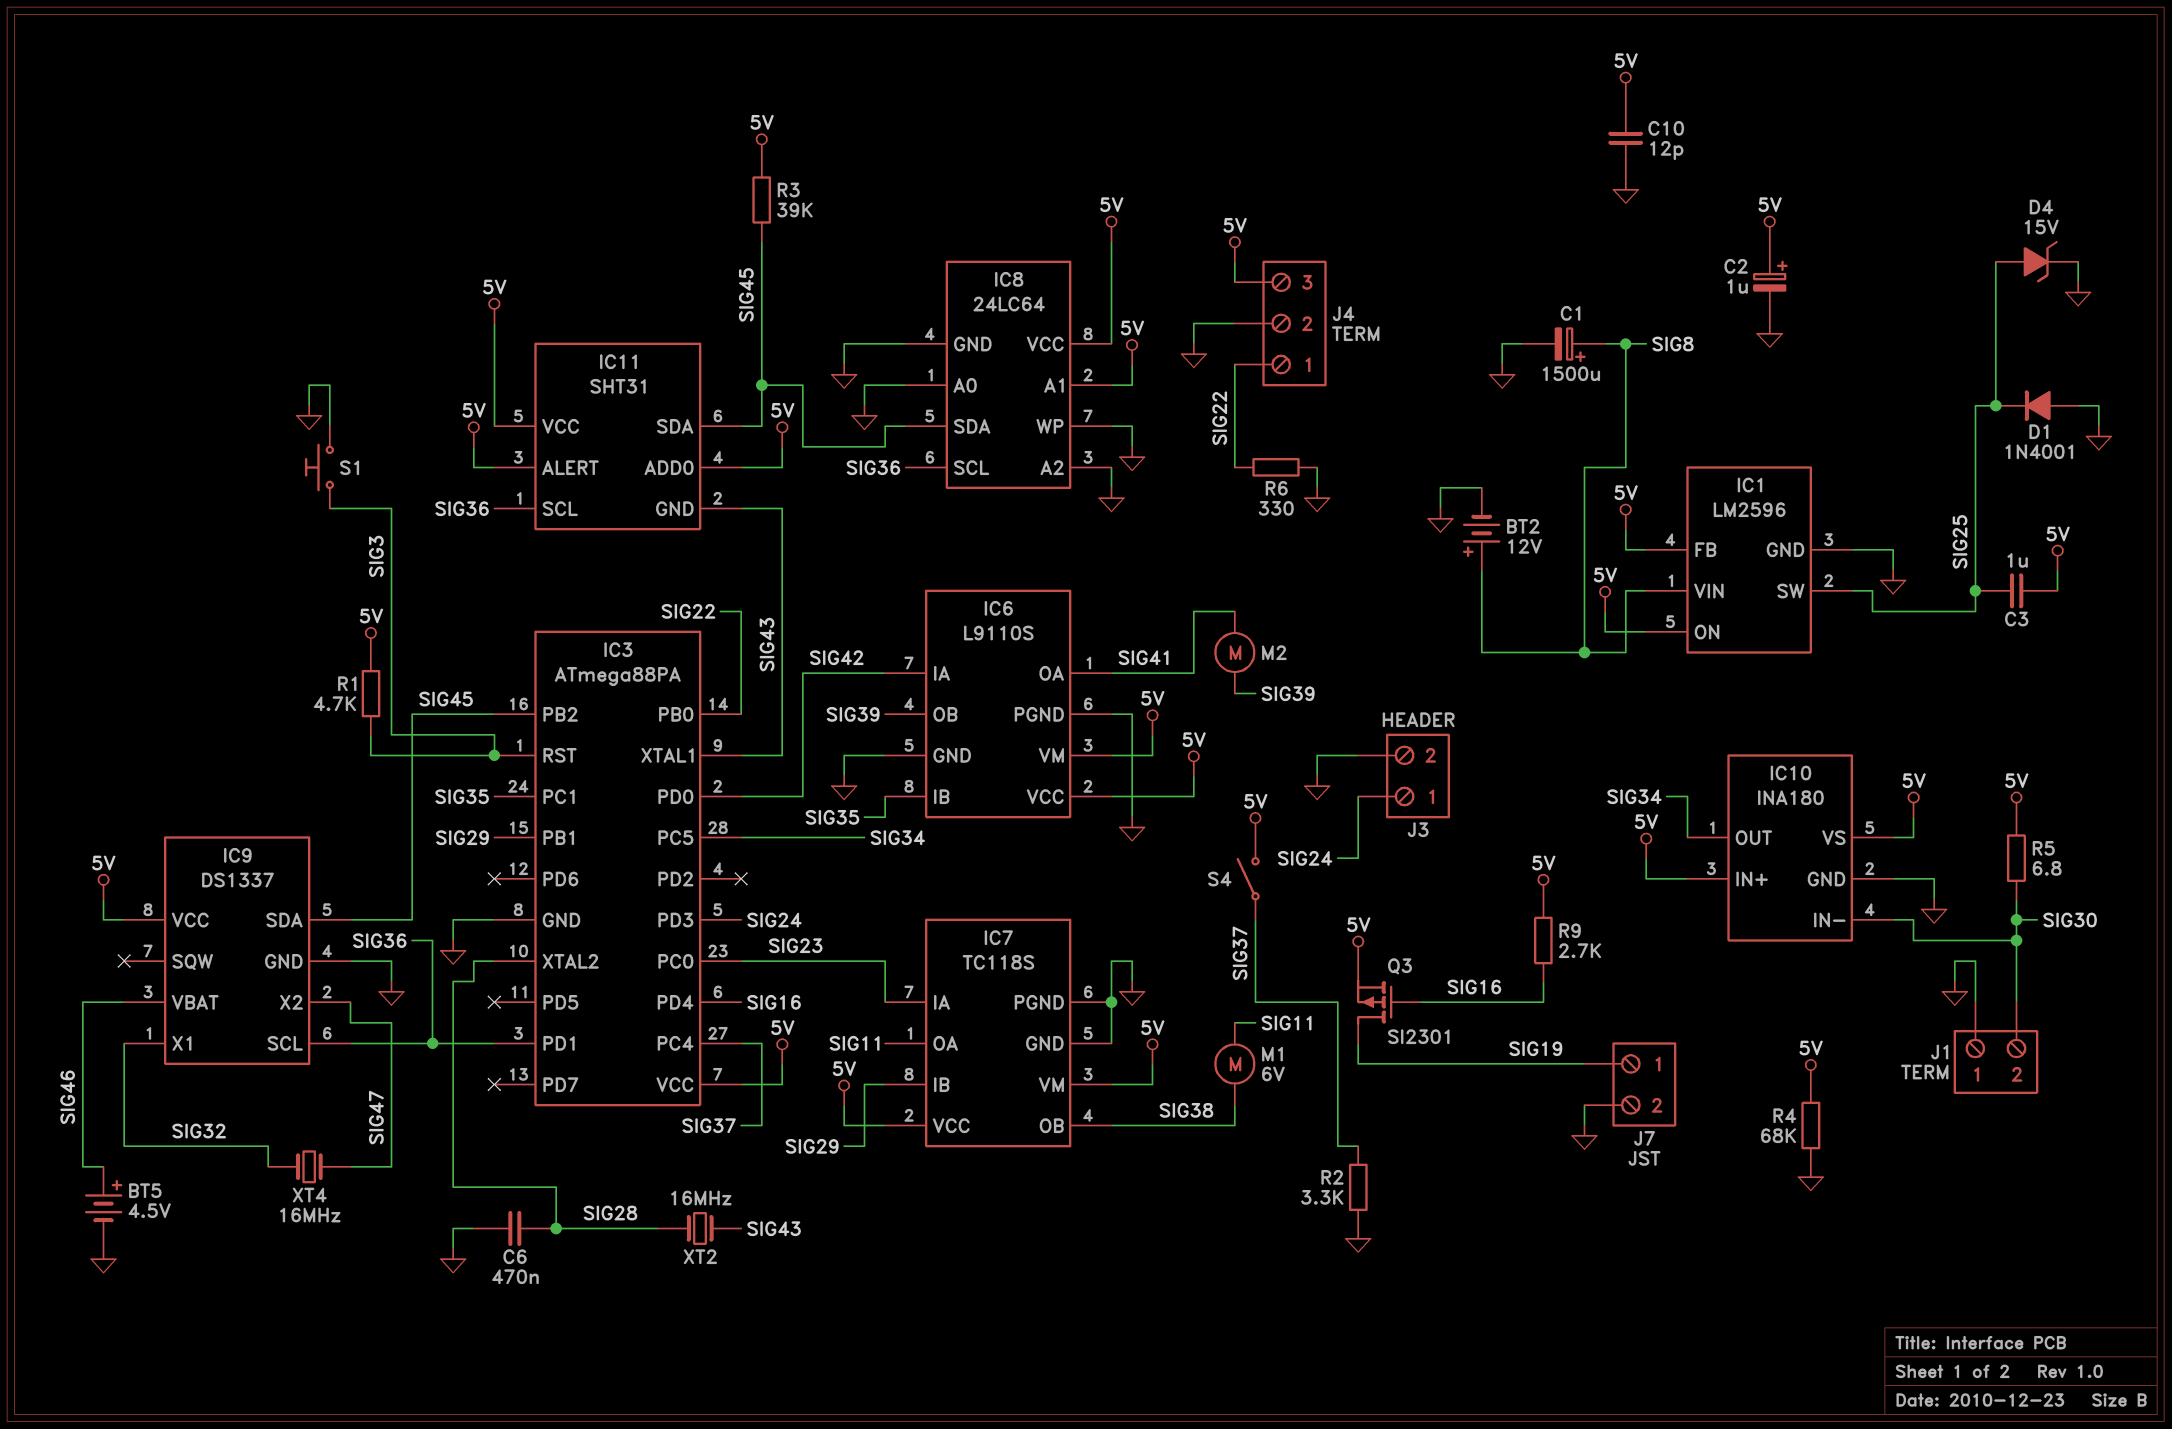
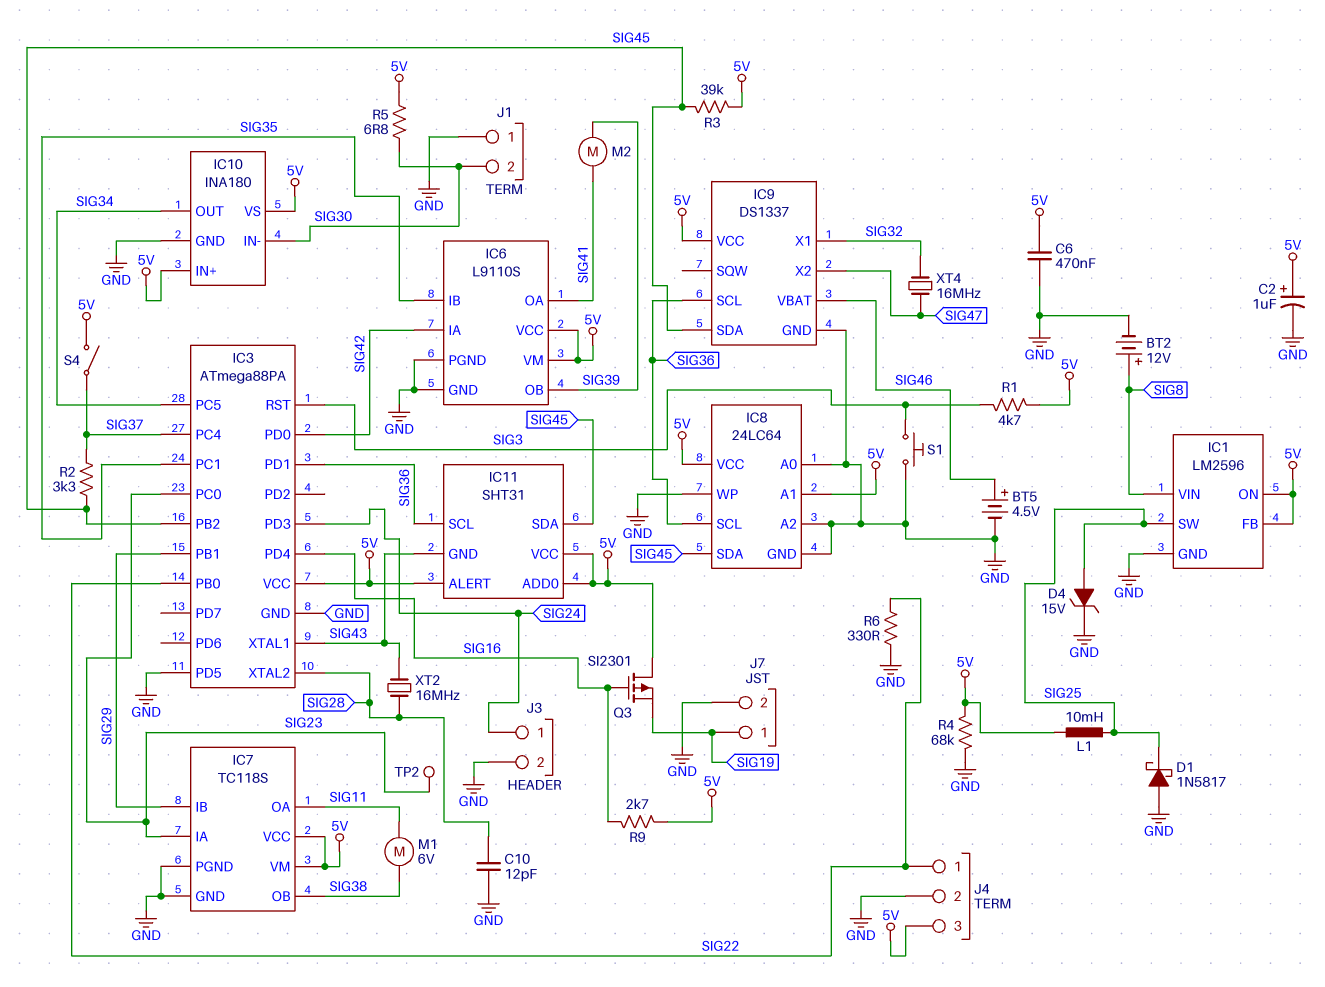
C1: 1500uF (plus SIG8, minus GND) -> none
C3: 1uF (5V, SIG25) -> none
C6: 470nF (GND, SIG28) -> 470nF (5V, GND)
C10: 12pF (5V, GND) -> 12pF (GND, SIG28)
D1: diode 1N4001 (A GND, K SIG25) -> schottky 1N5817 (A GND, K SIG25)
IC3 pin PD5: none -> GND
L1: none -> 10mH (5V, SIG25)
Q3: PMOS SI2301 (G SIG16, D SIG19, S 5V) -> PMOS SI2301 (G SIG16, D 5V, S SIG19)
R2: 3.3k (GND, SIG37) -> 3.3k (SIG37, SIG45)
TP2: none -> test point (SIG23)

